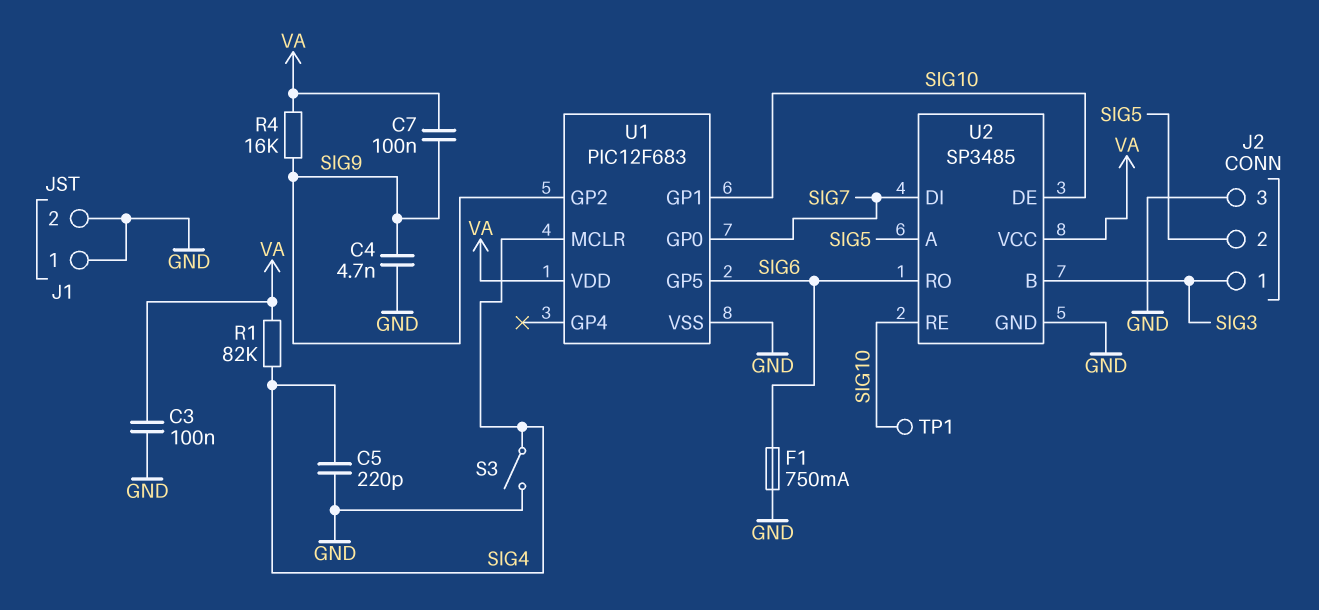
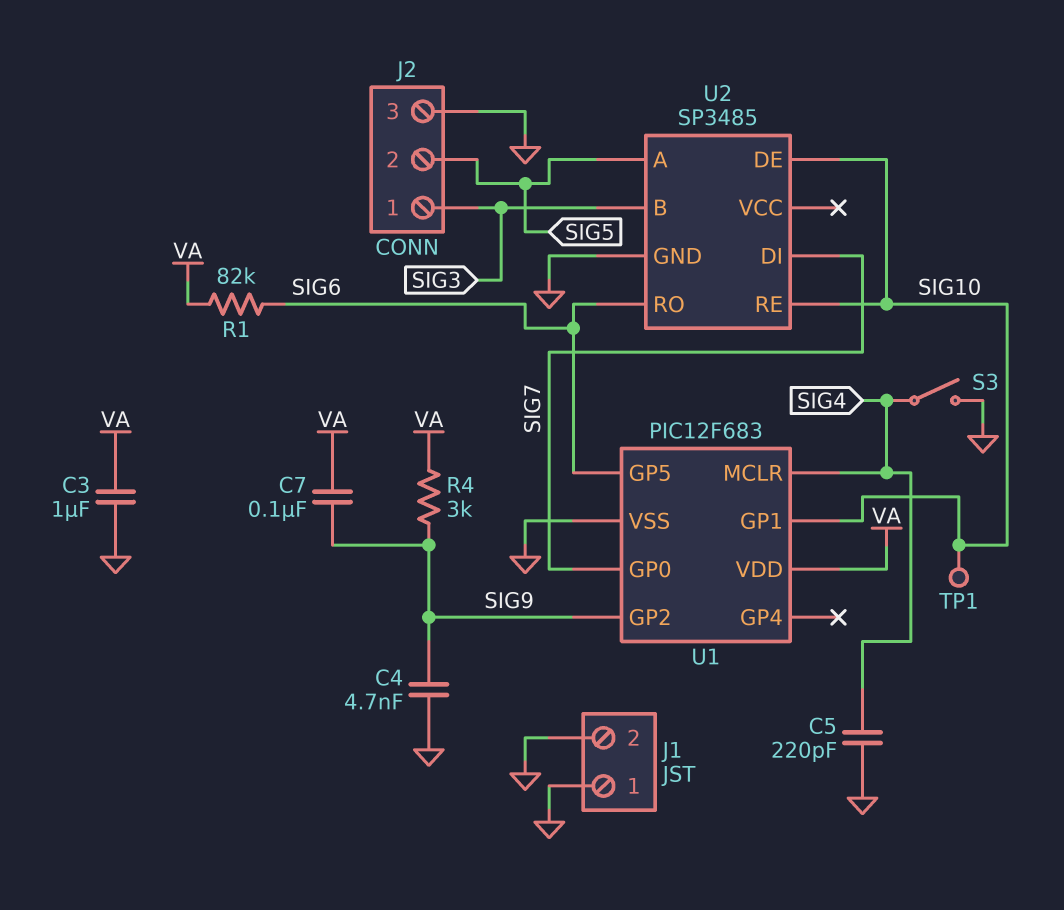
C3: 100nF (GND, VA) -> 1uF (GND, VA)
F1: 750mA (GND, SIG6) -> none
R1: 82k (SIG4, VA) -> 82k (SIG6, VA)
R4: 16k (SIG9, VA) -> 3k (SIG9, VA)
U2 pin VCC: VA -> none

